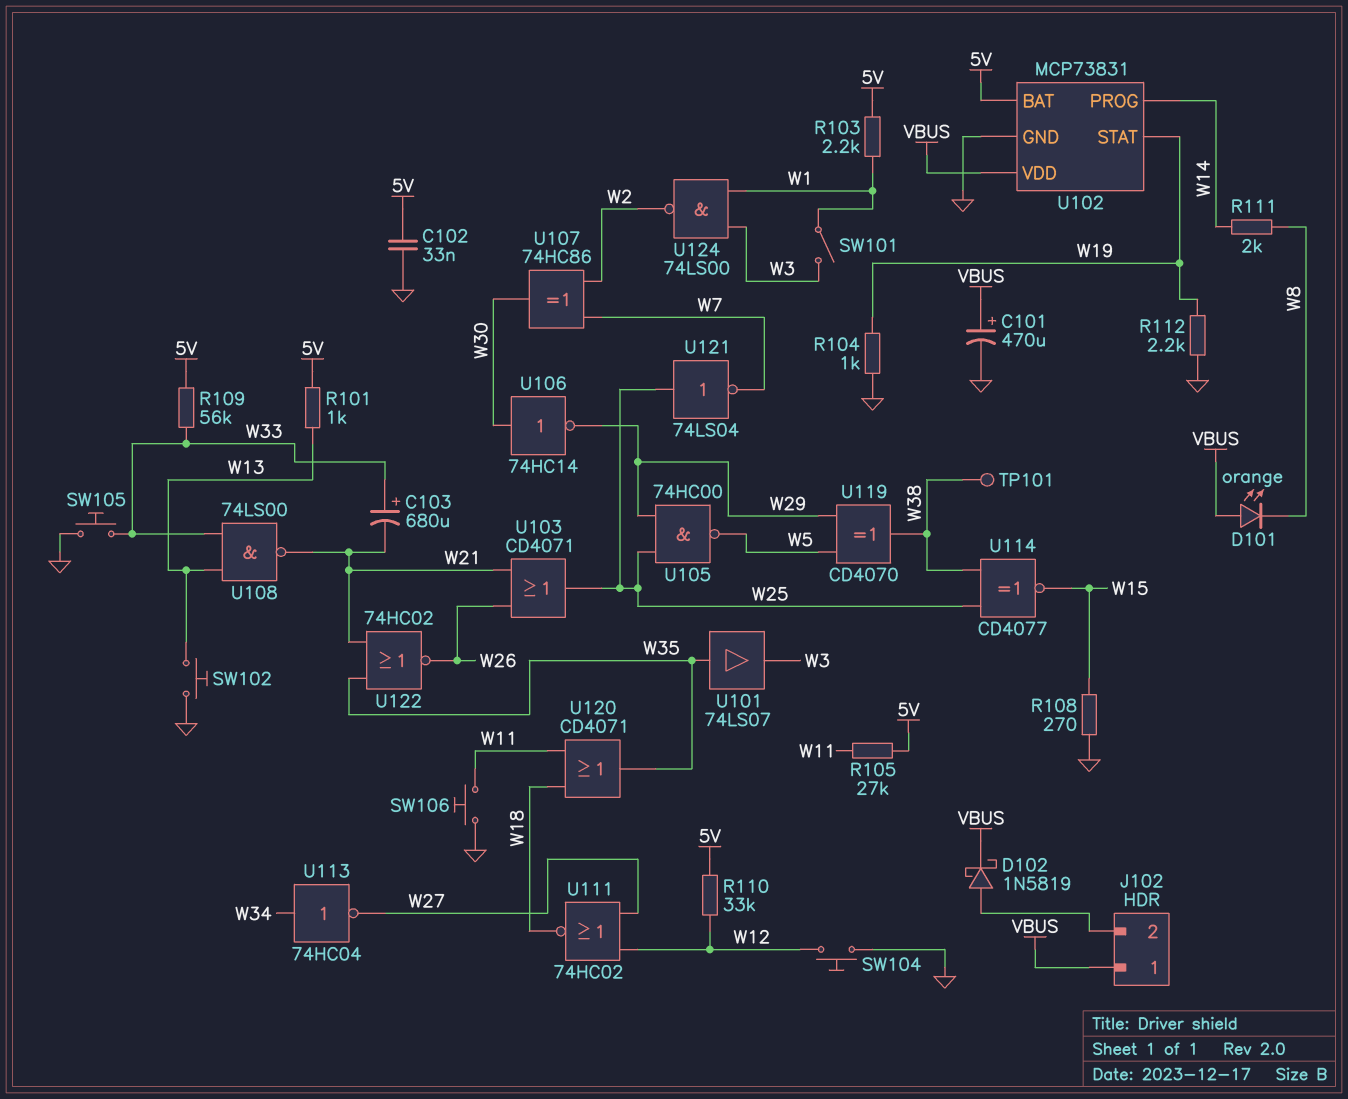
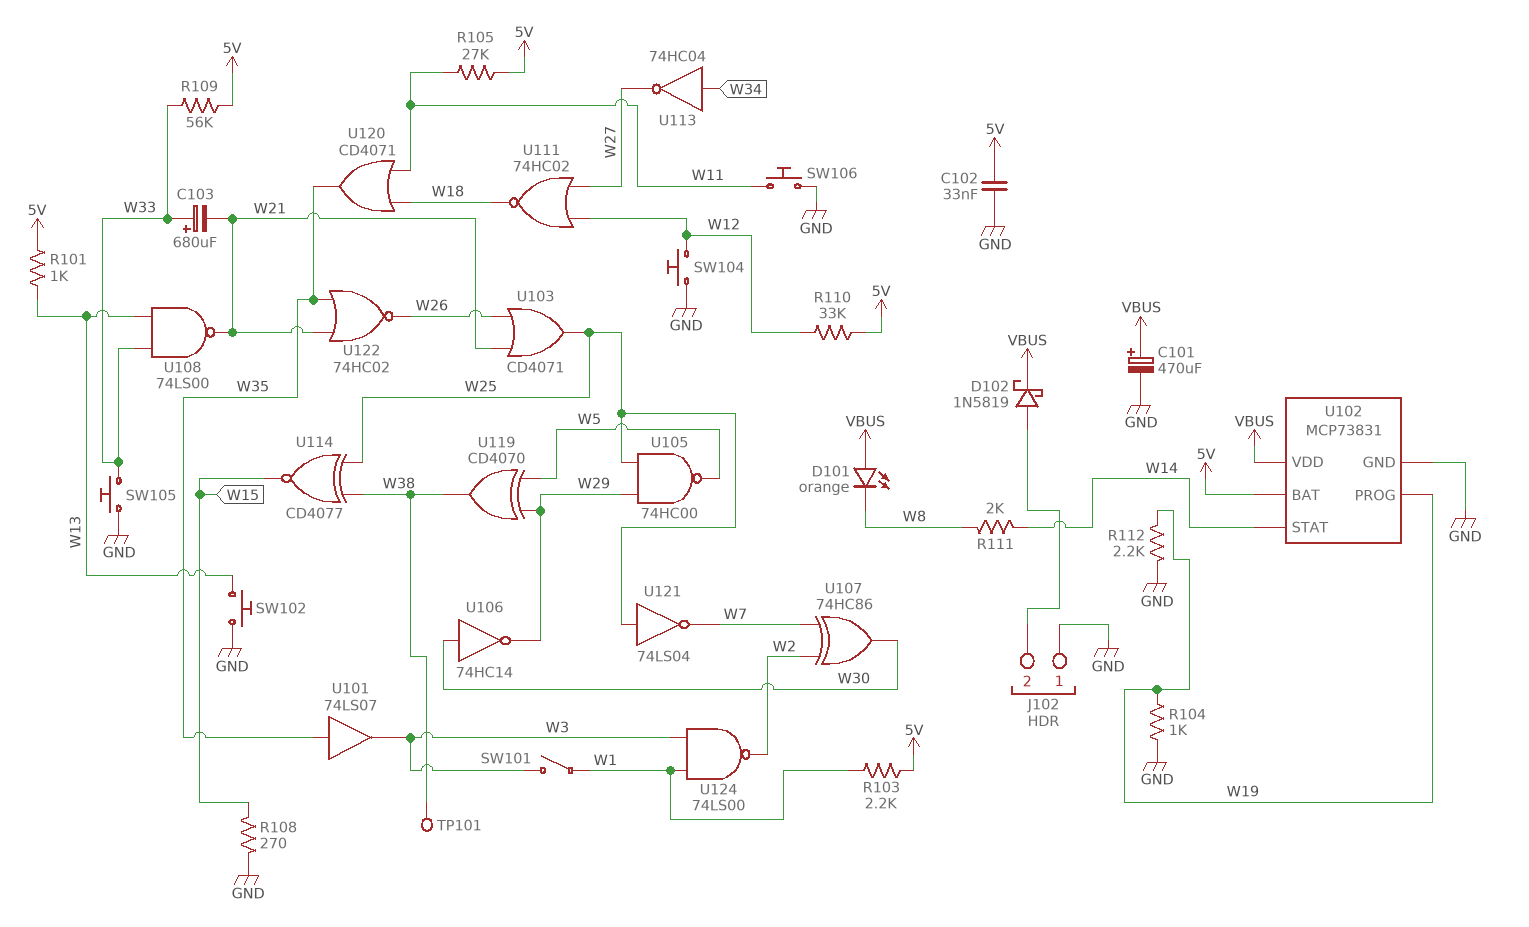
J102 pin 1: VBUS -> GND
U102 pin PROG: W14 -> W19
U102 pin STAT: W19 -> W14

